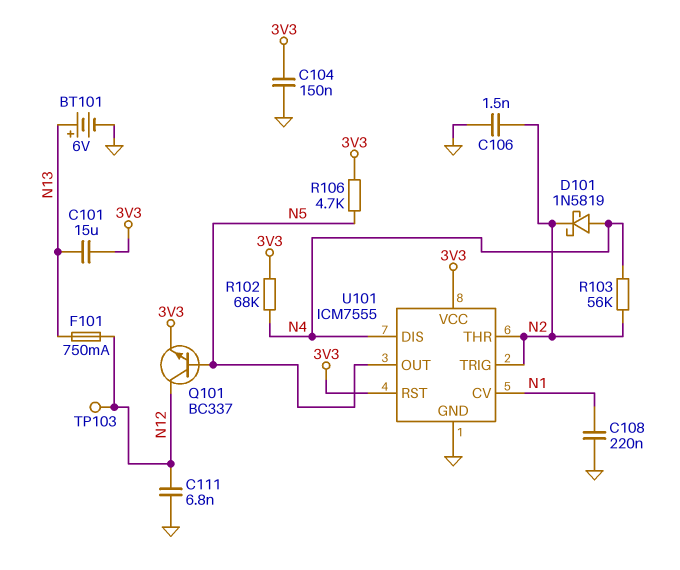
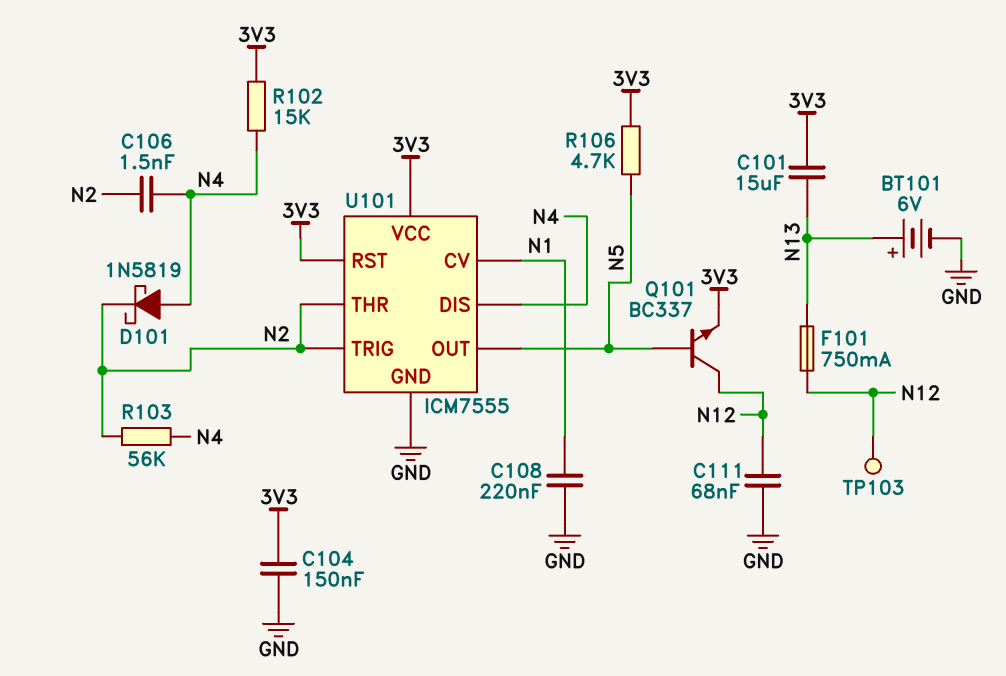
C106: 1.5nF (GND, N2) -> 1.5nF (N2, N4)
C111: 6.8nF (GND, N12) -> 68nF (GND, N12)
R102: 68k (3V3, N4) -> 15k (3V3, N4)

